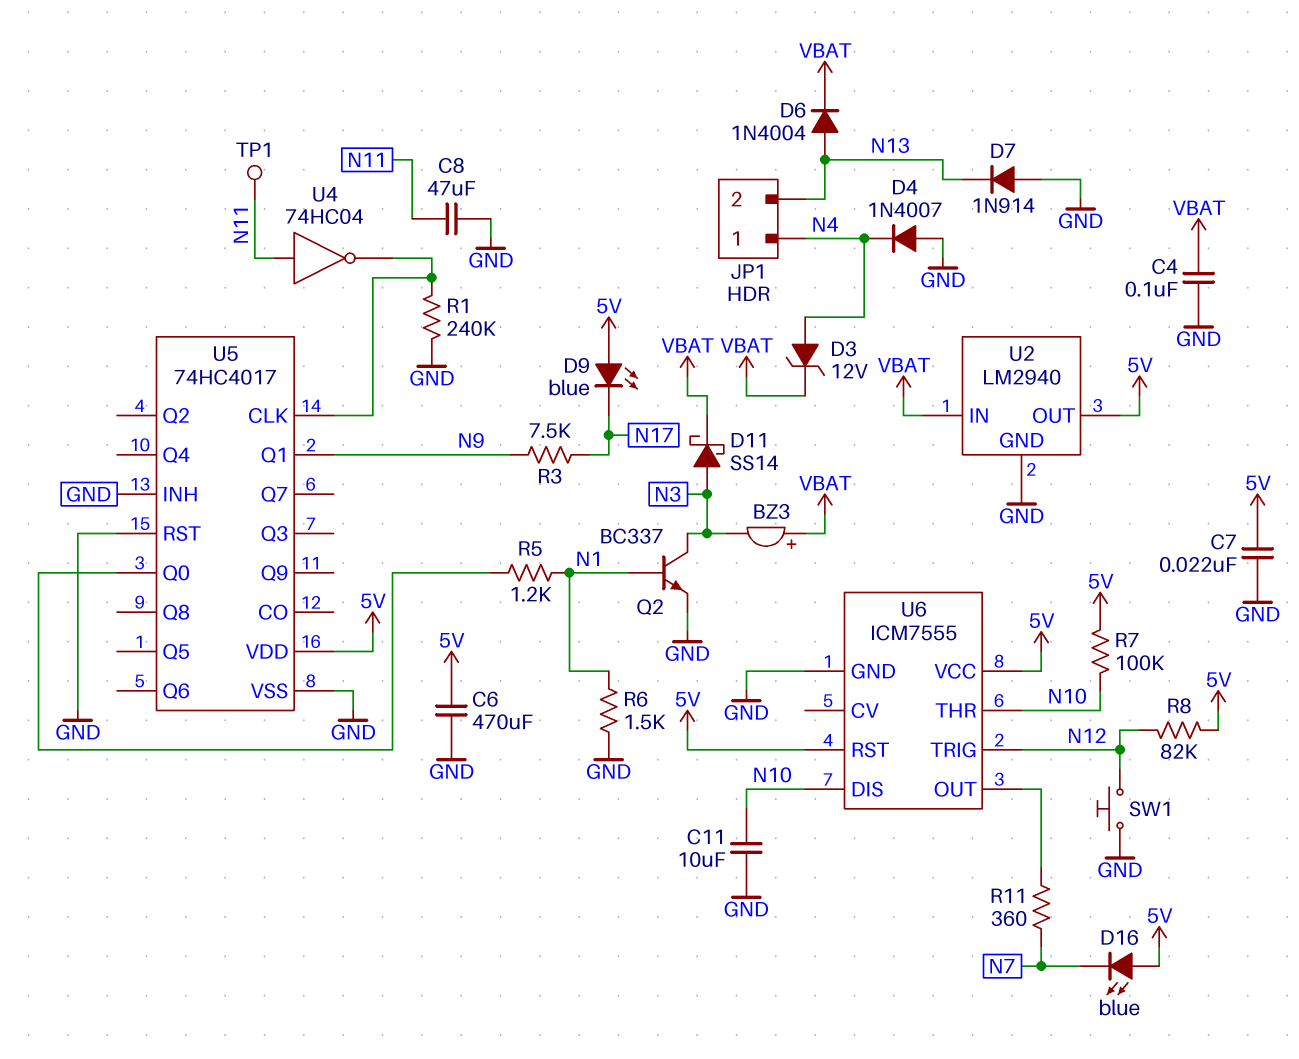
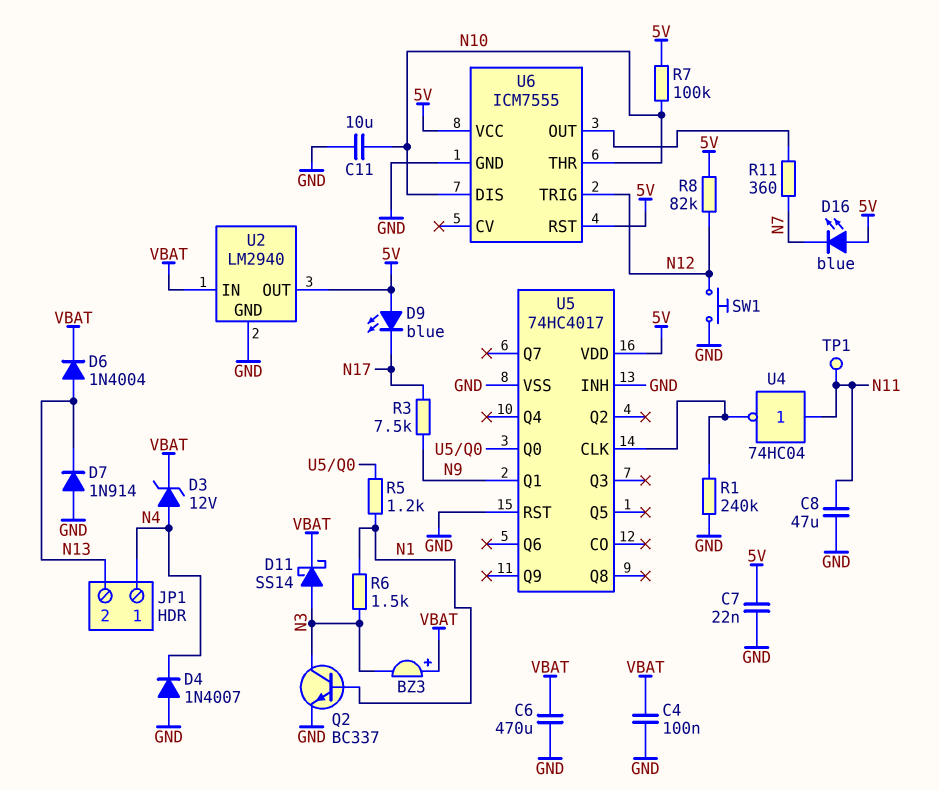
C6: 470uF (5V, GND) -> 470uF (GND, VBAT)
R6: 1.5k (GND, N1) -> 1.5k (N1, N3)

